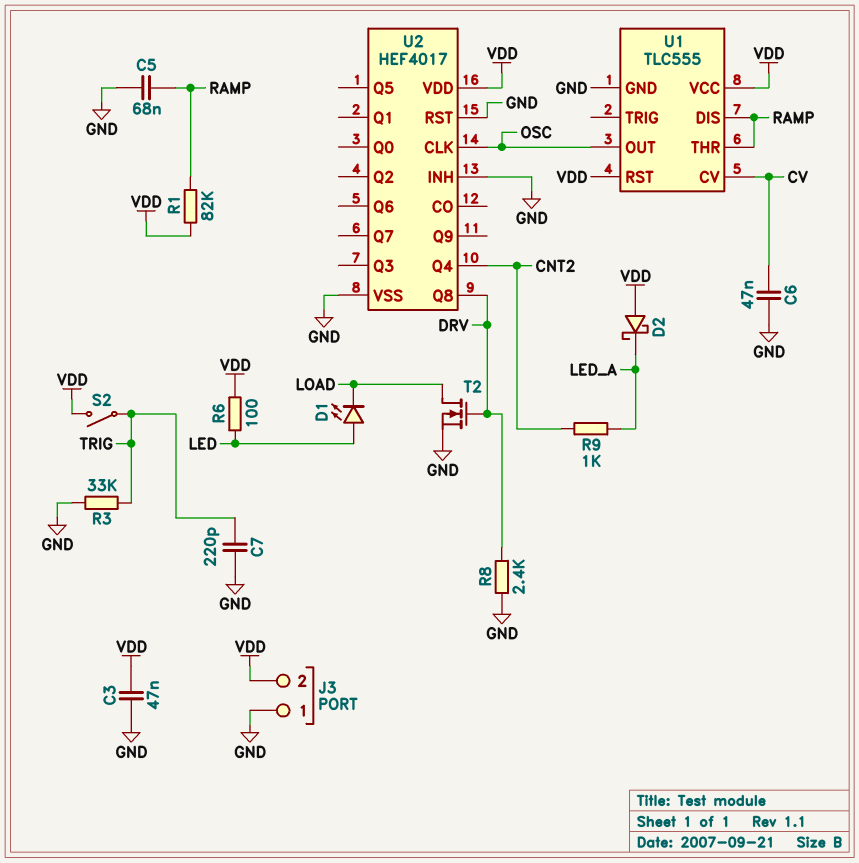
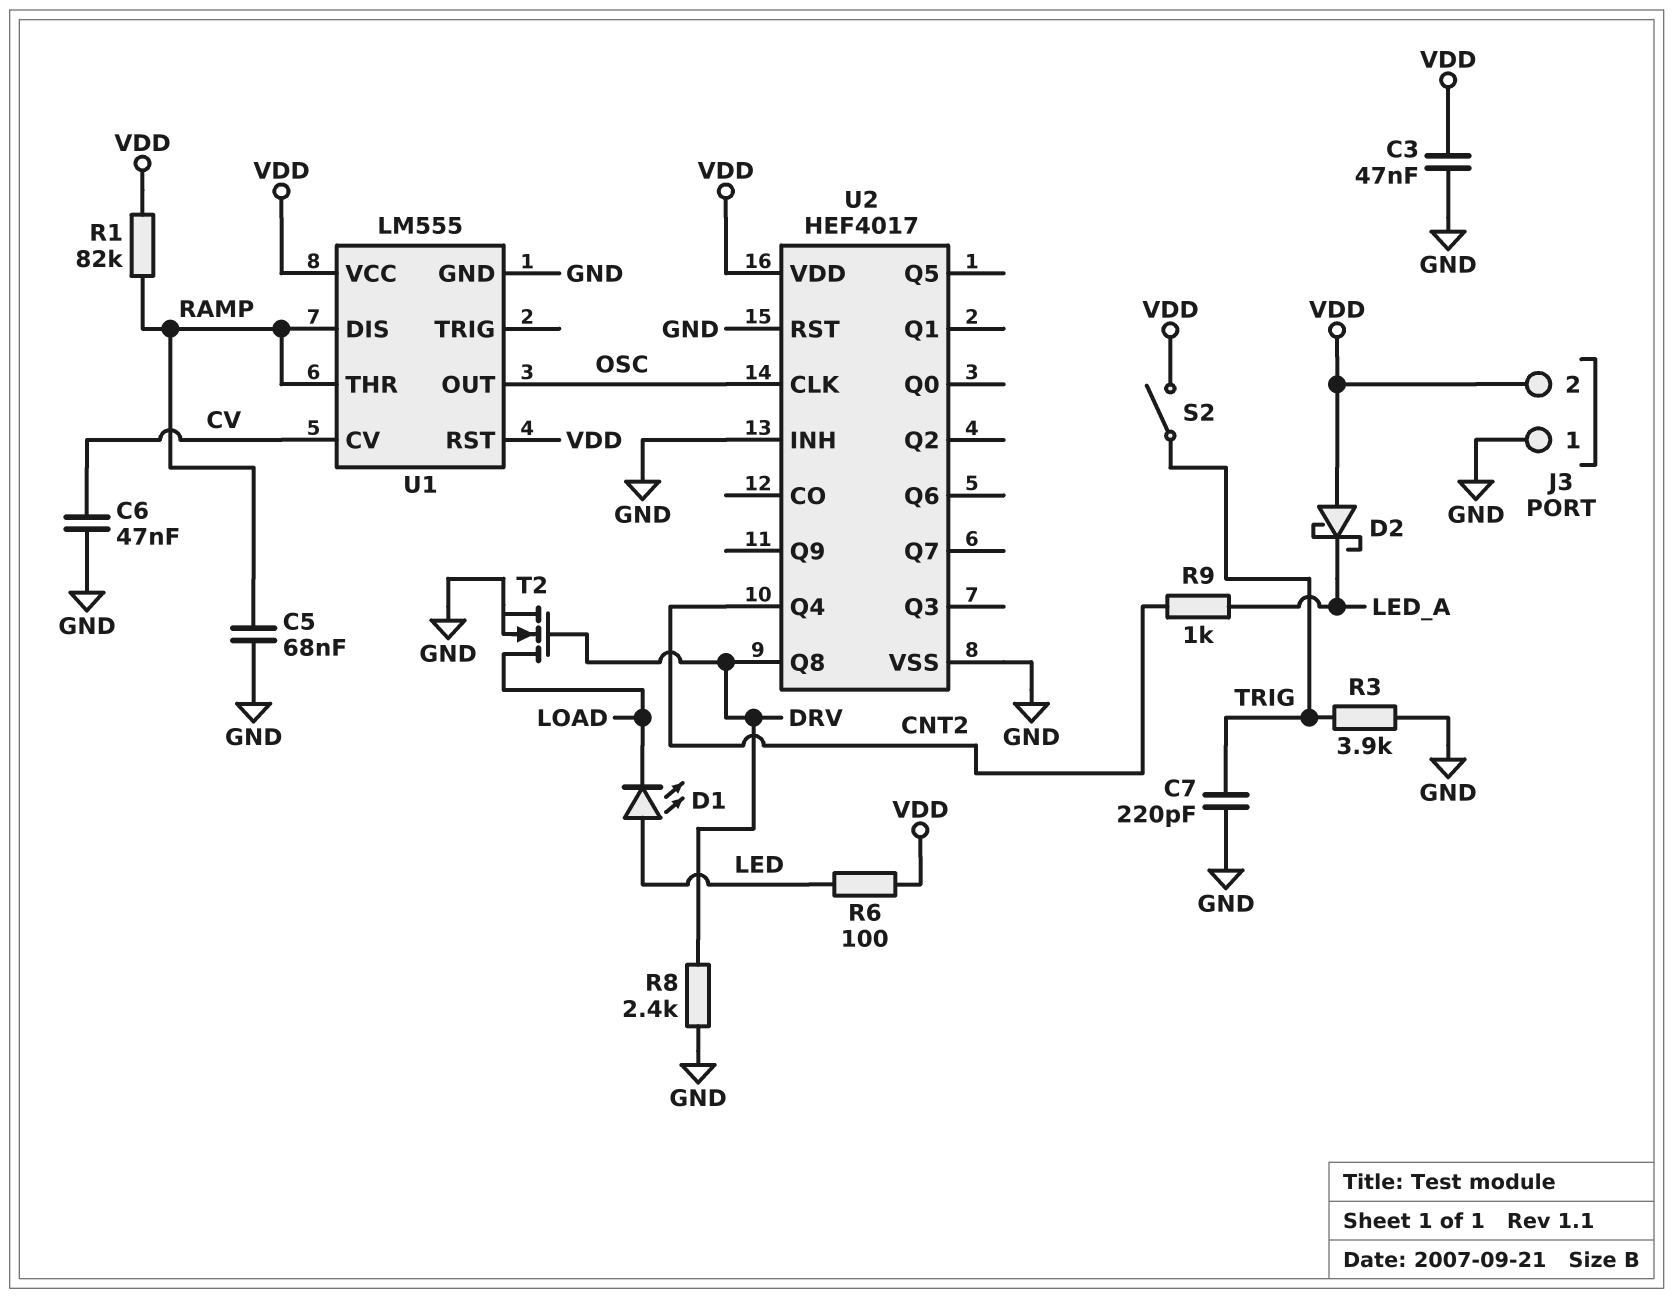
R3: 33k (GND, TRIG) -> 3.9k (GND, TRIG)
U1: TLC555 -> LM555

